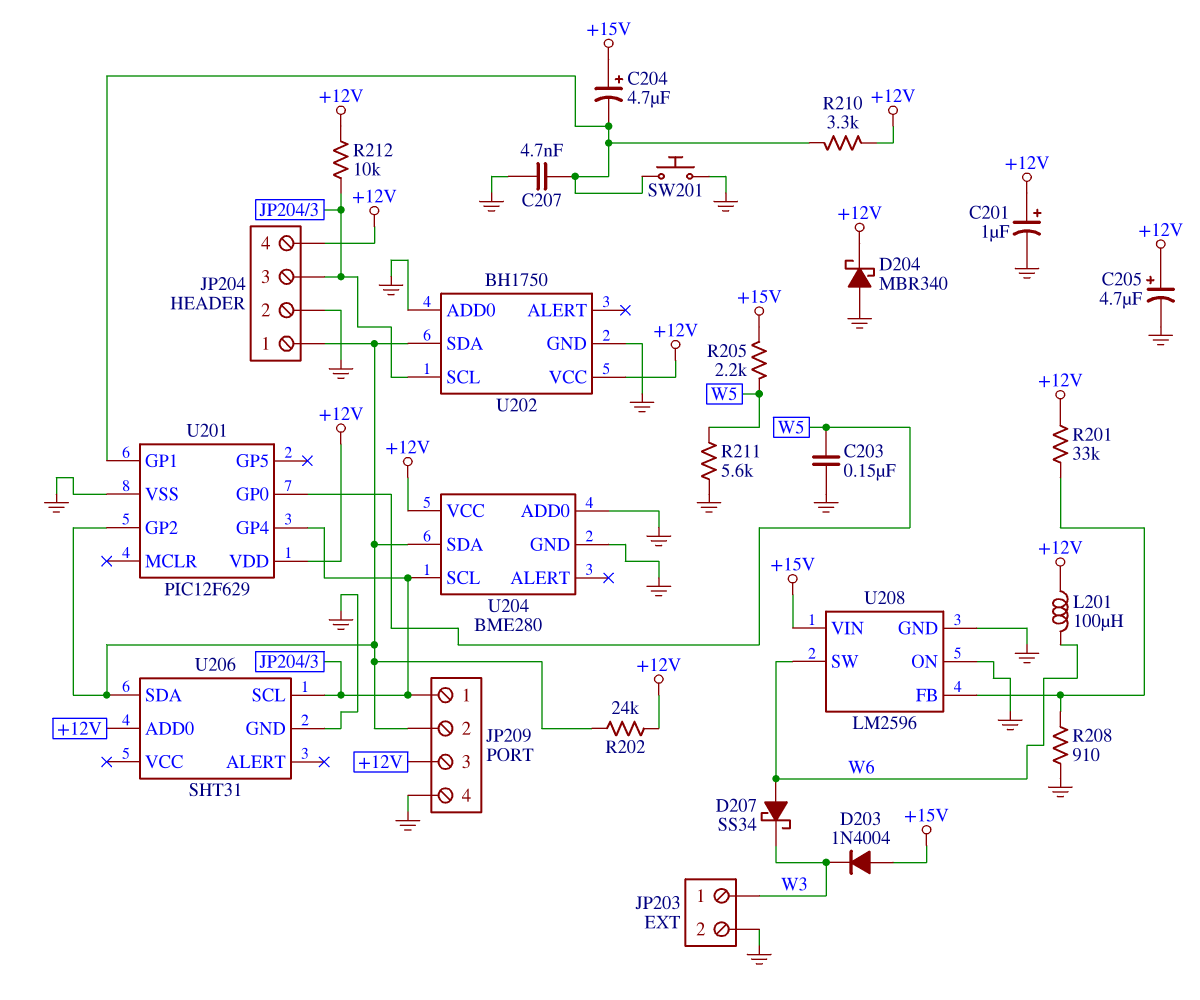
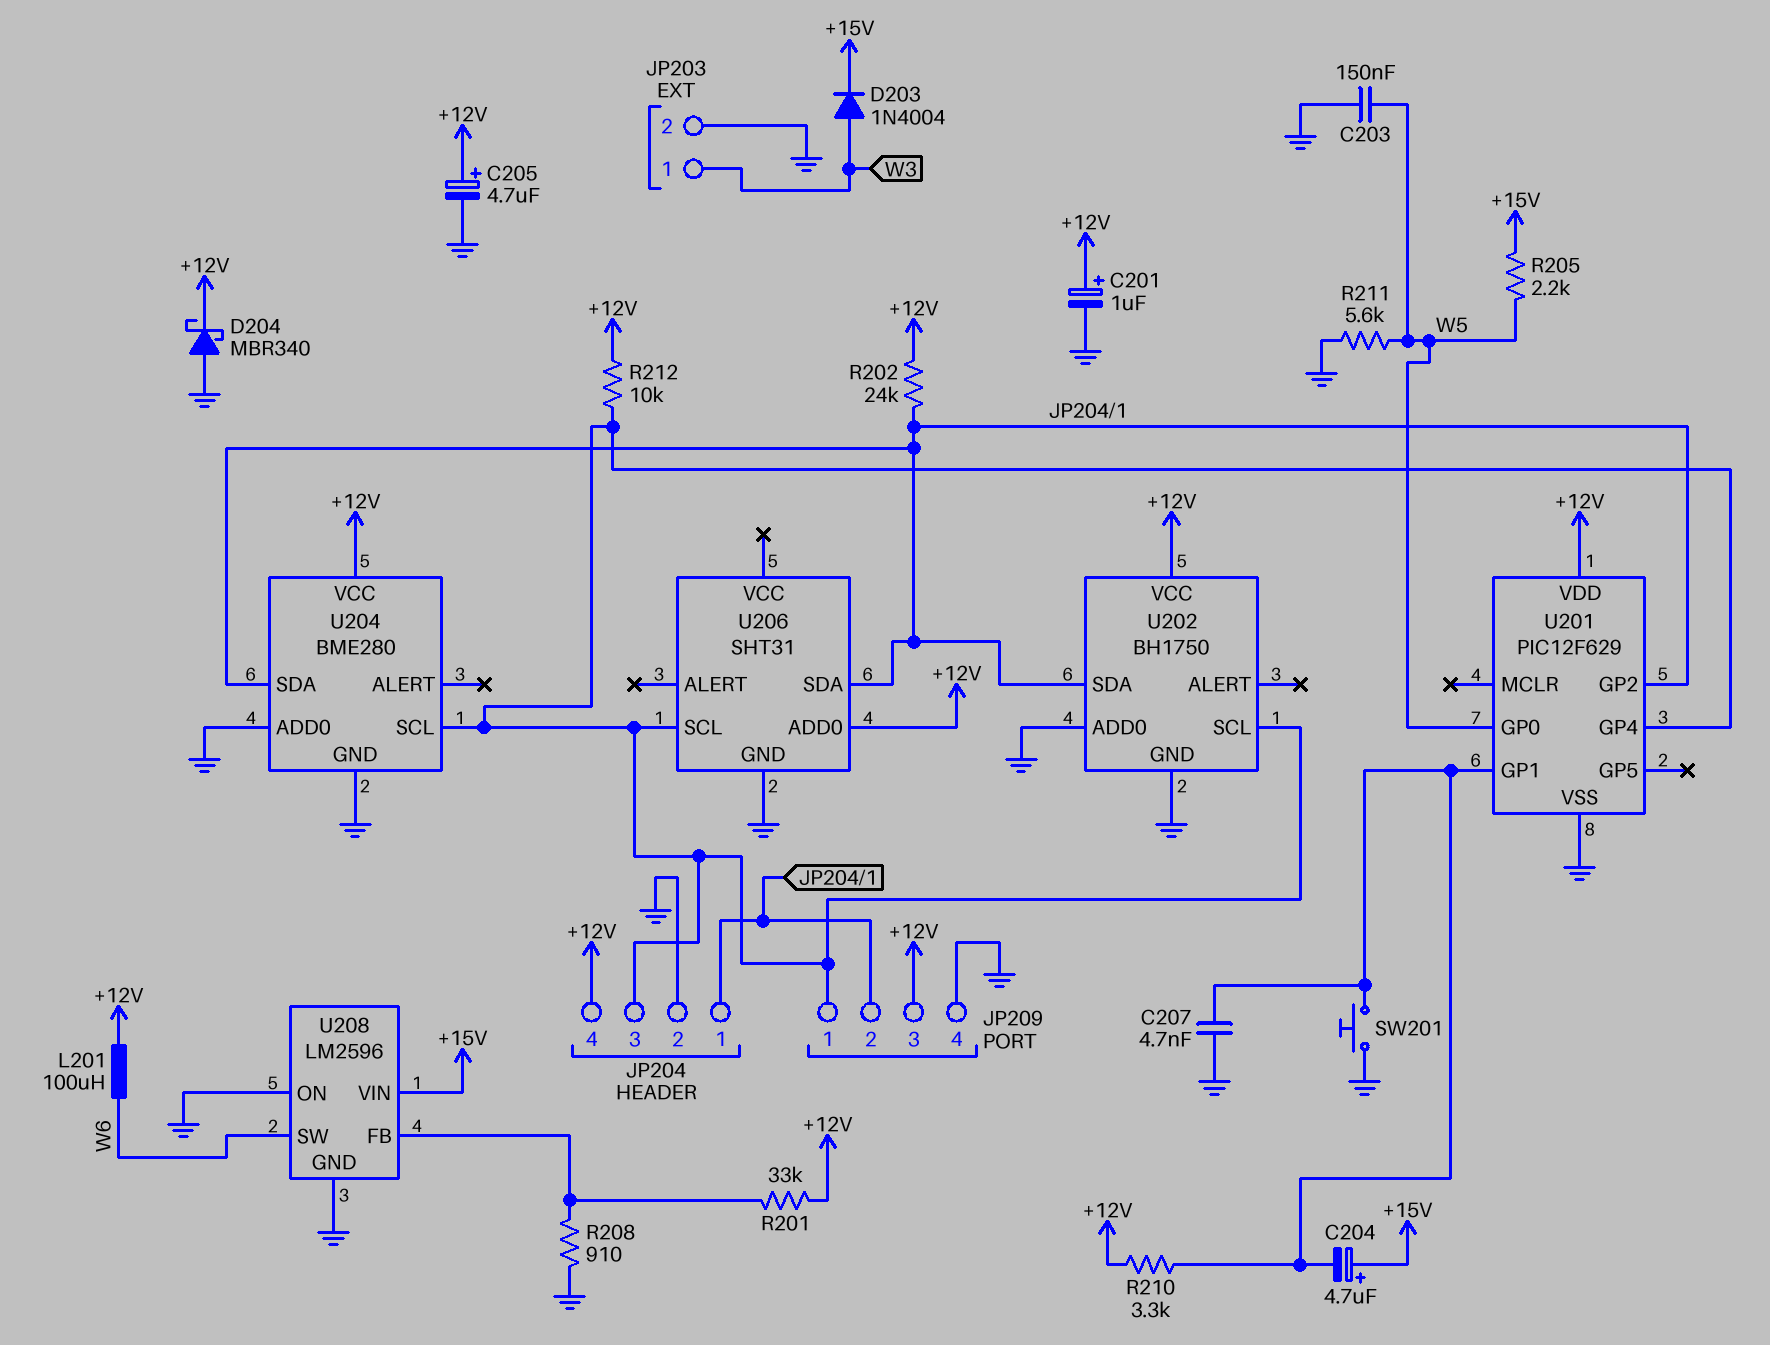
D203: diode 1N4004 (A +15V, K W3) -> diode 1N4004 (A W3, K +15V)
D207: schottky SS34 (A W6, K W3) -> none

